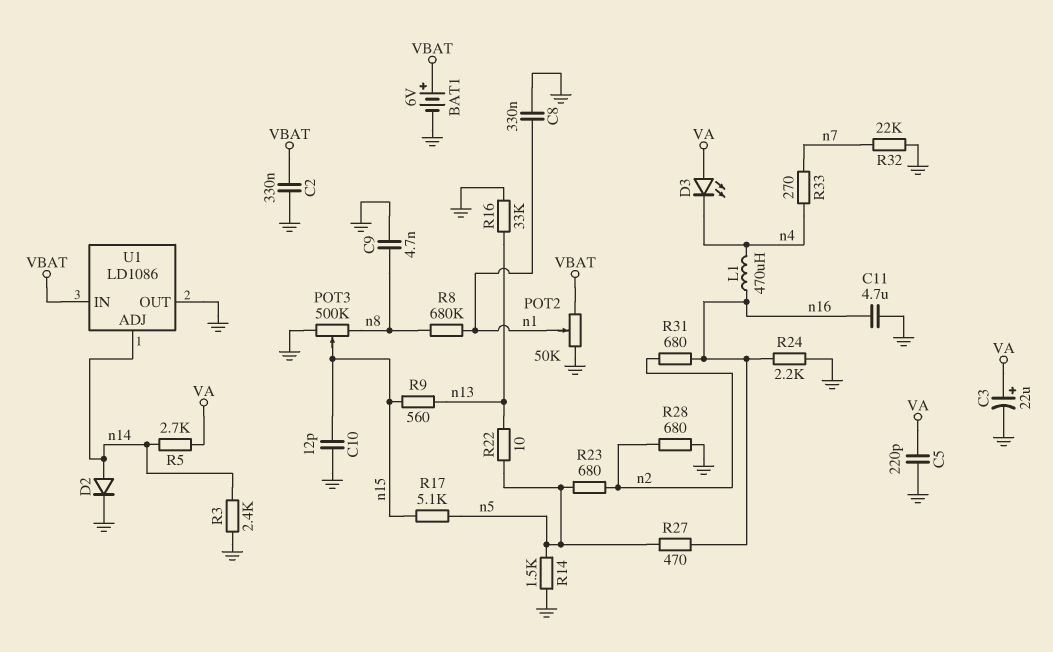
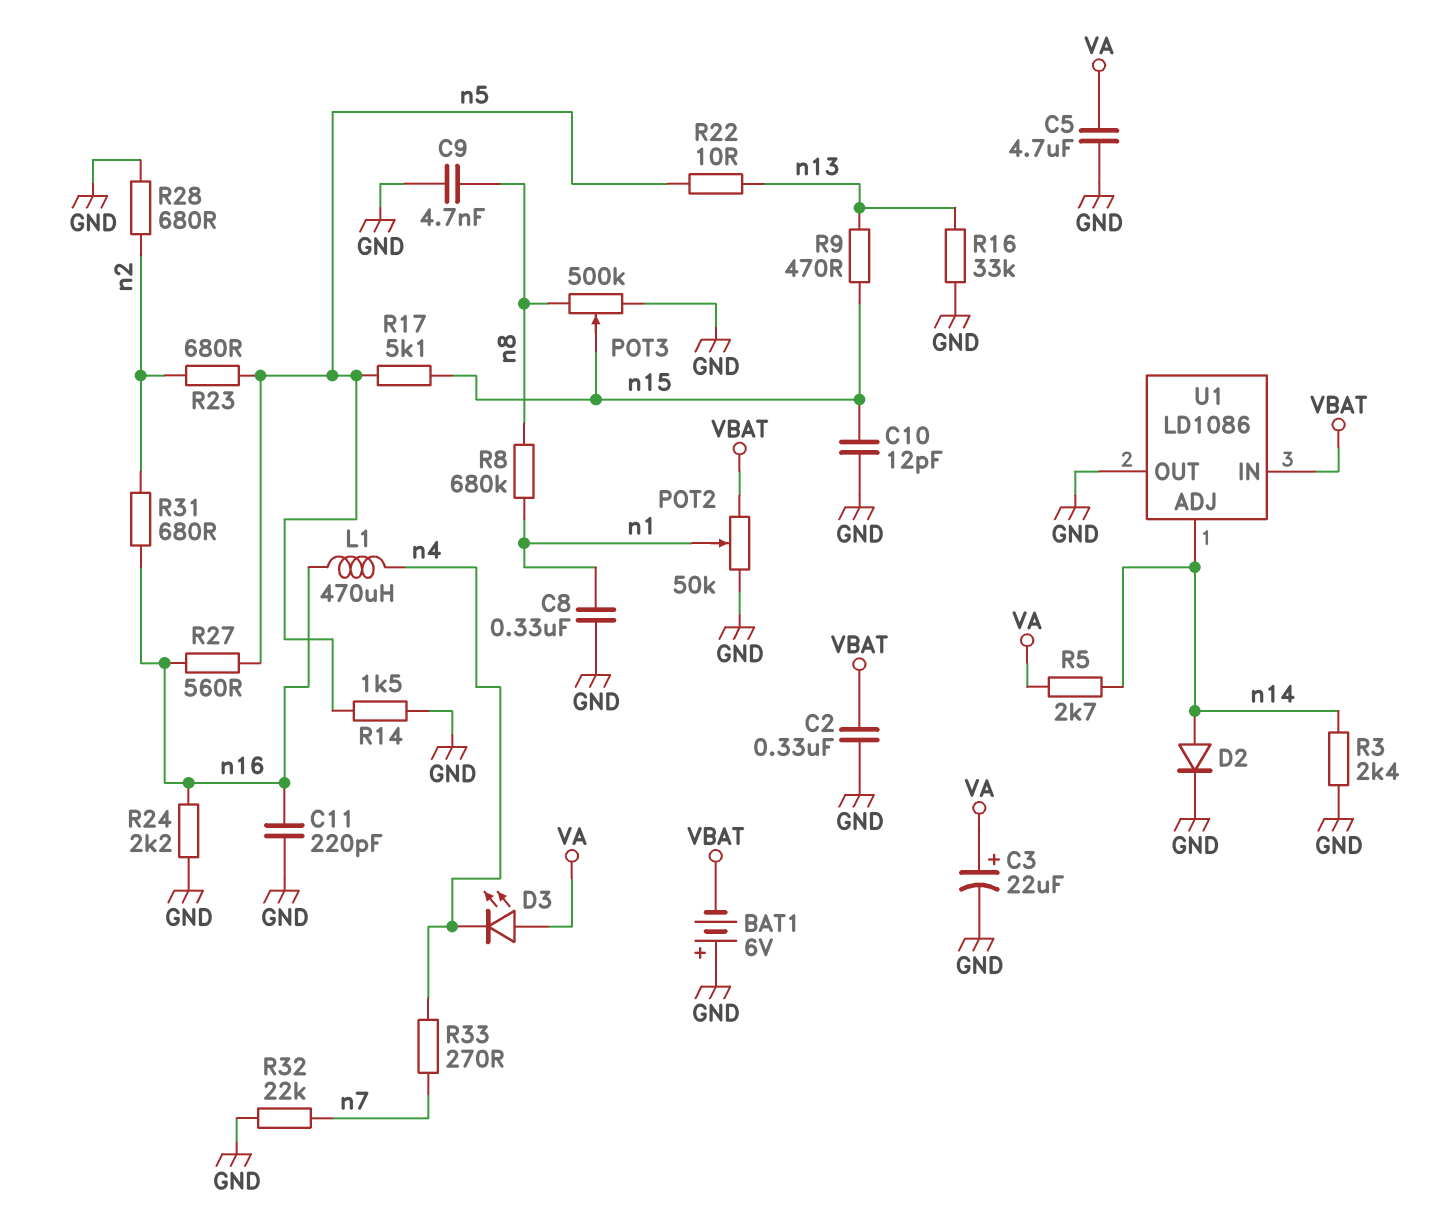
BAT1: 6V (plus VBAT, minus GND) -> 6V (plus GND, minus VBAT)
C5: 220pF (GND, VA) -> 4.7uF (GND, VA)
C11: 4.7uF (GND, n16) -> 220pF (GND, n16)
R9: 560 (n13, n15) -> 470 (n13, n15)
R27: 470 (n5, n16) -> 560 (n5, n16)

